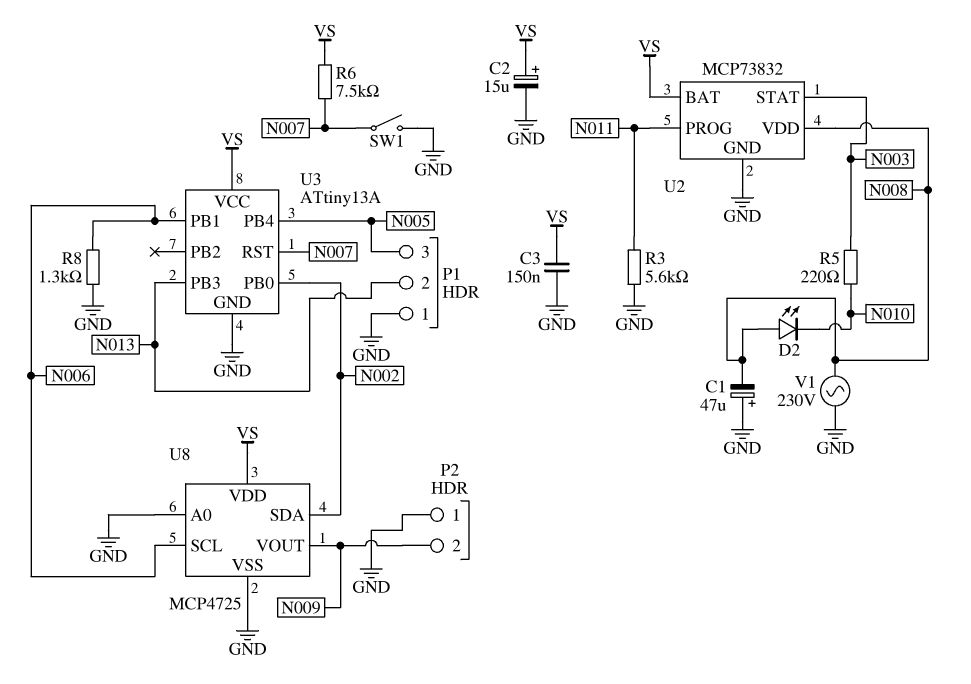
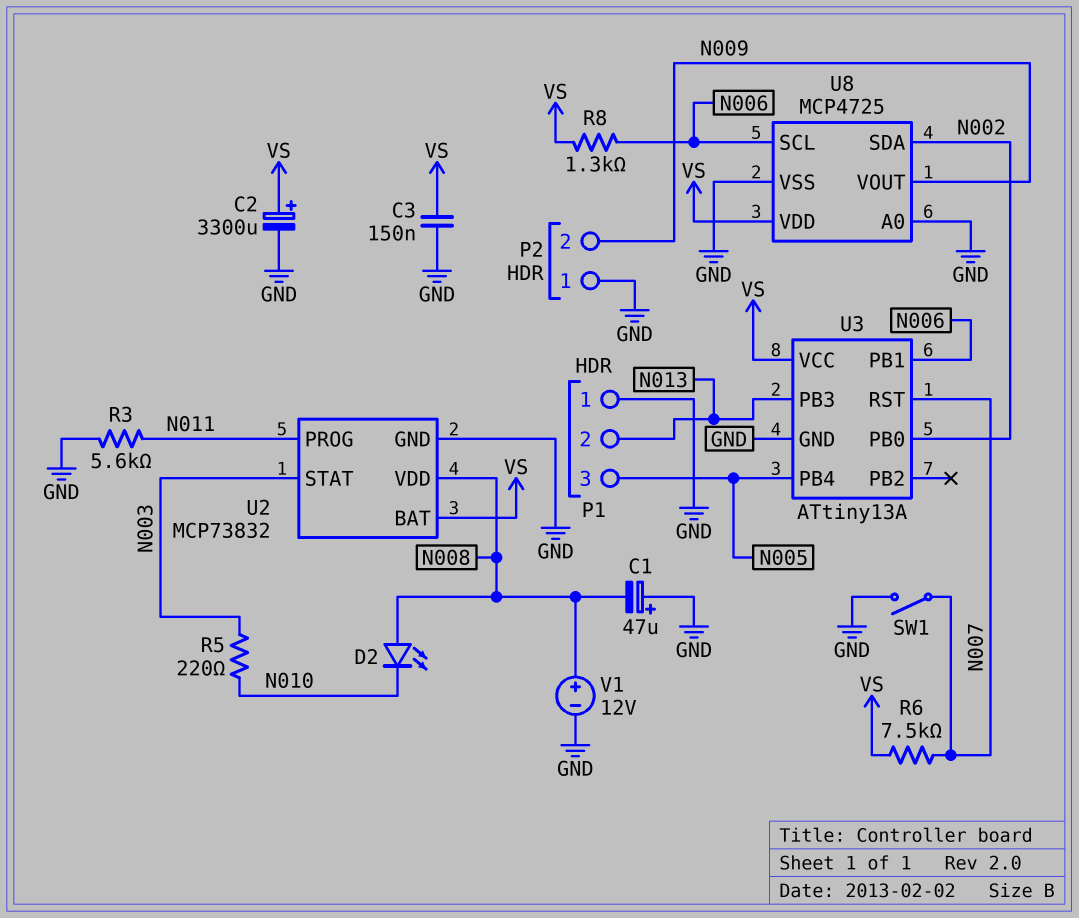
C2: 15uF (plus VS, minus GND) -> 3300uF (plus VS, minus GND)
R8: 1.3k (GND, N006) -> 1.3k (N006, VS)
V1: AC 230V (GND, N008) -> 12V (plus N008, minus GND)

